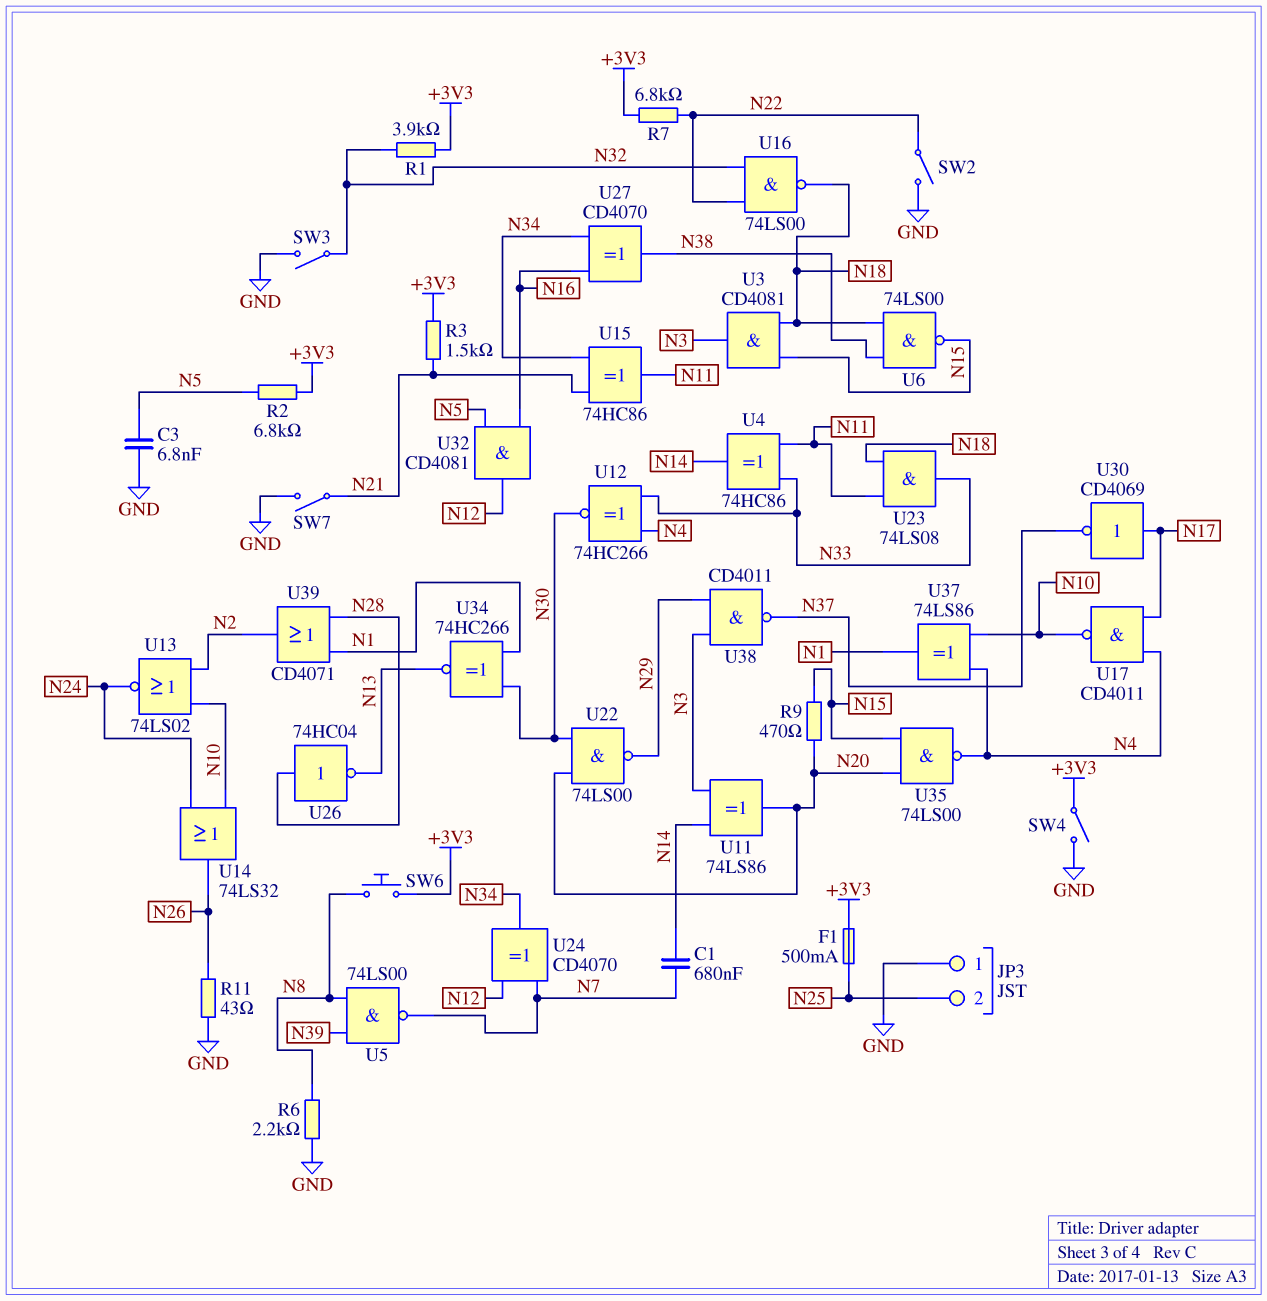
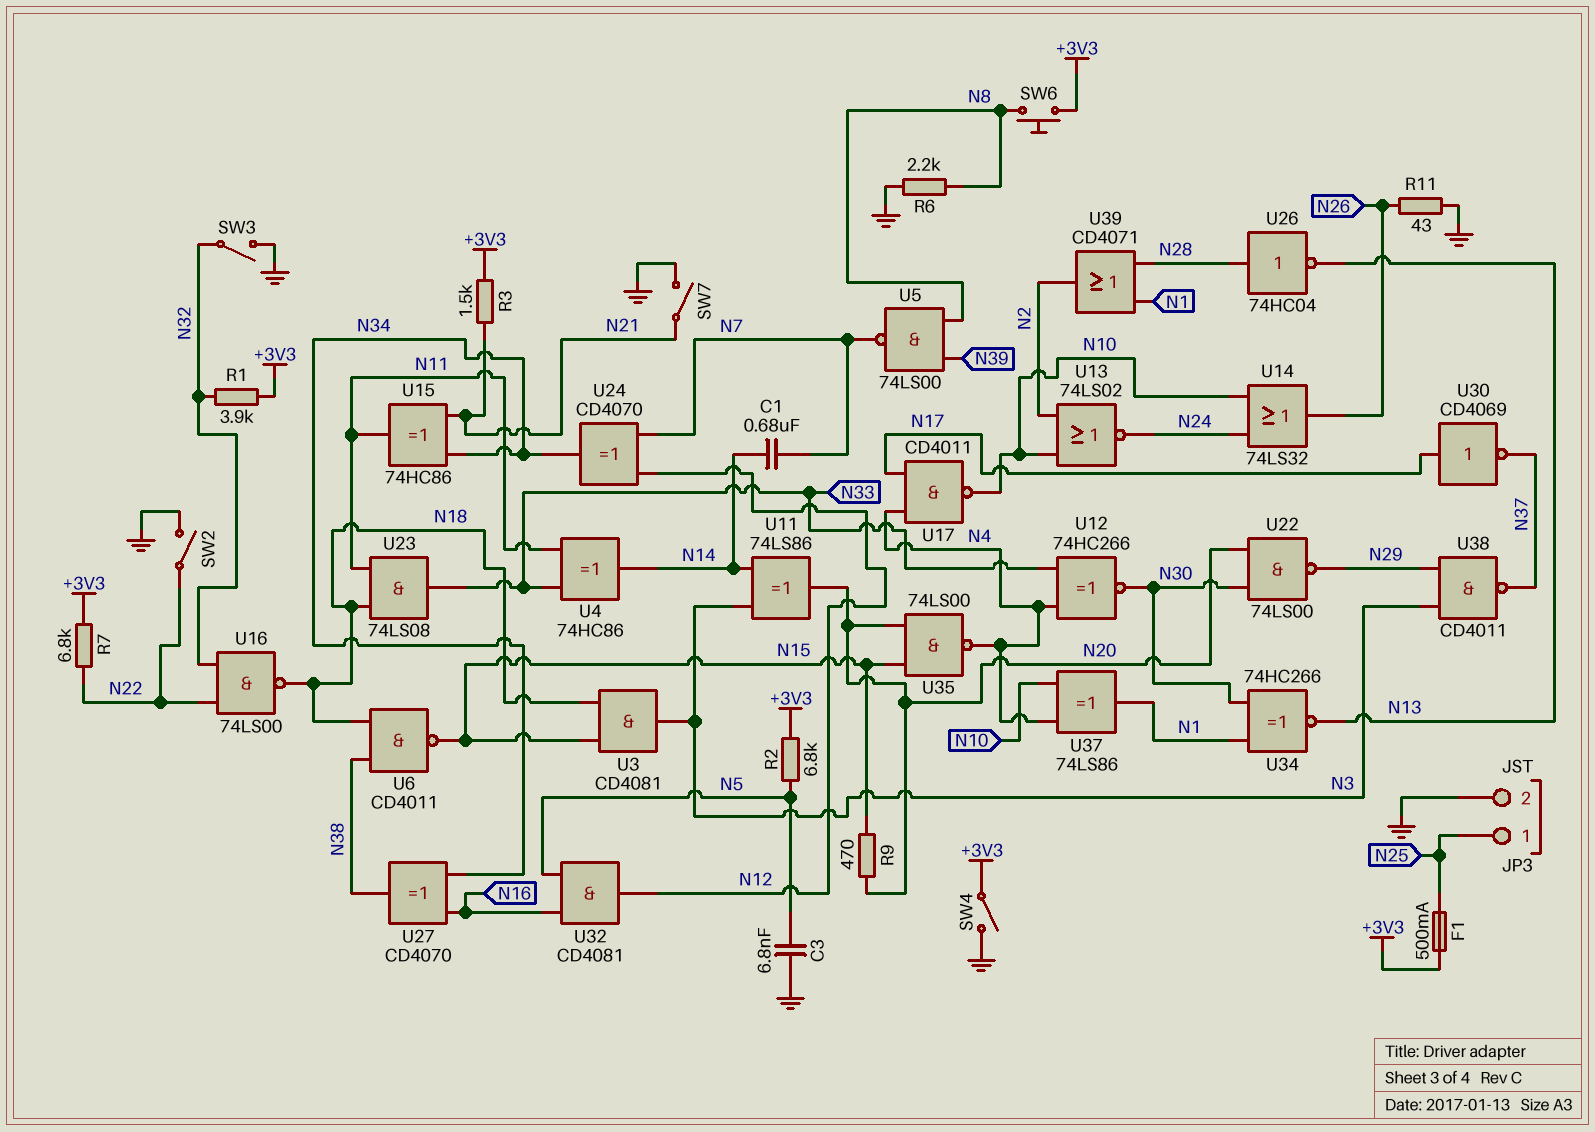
JP3 pin 1: GND -> N25
JP3 pin 2: N25 -> GND
U6: NAND 74LS00 (in N18, in N38, out N15) -> NAND CD4011 (in N18, in N38, out N15)

